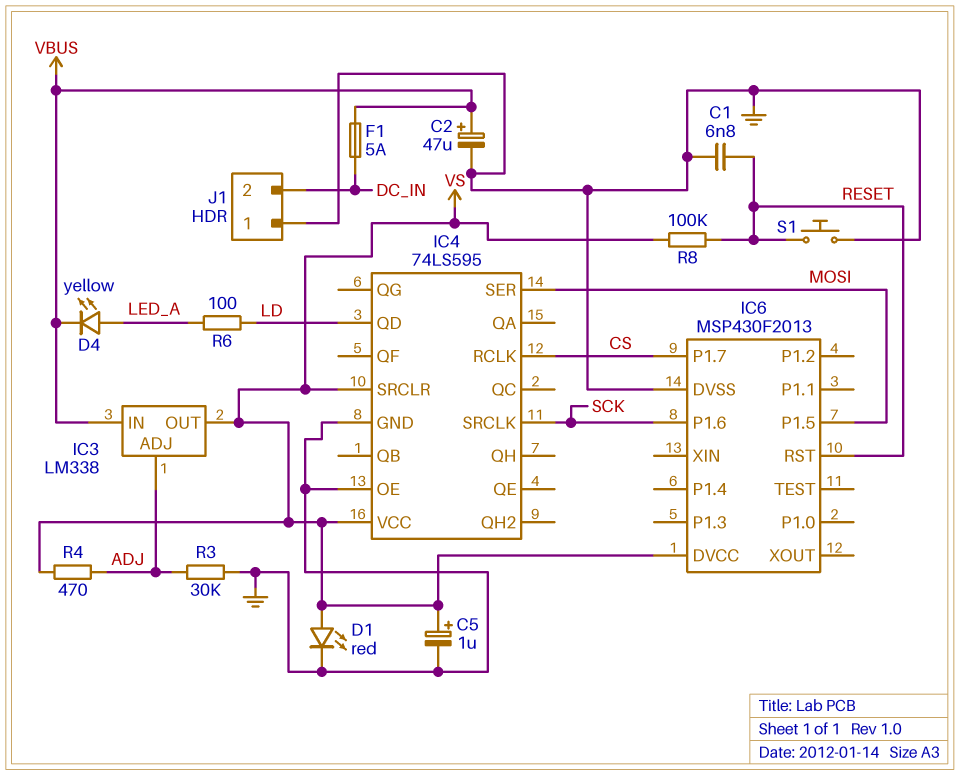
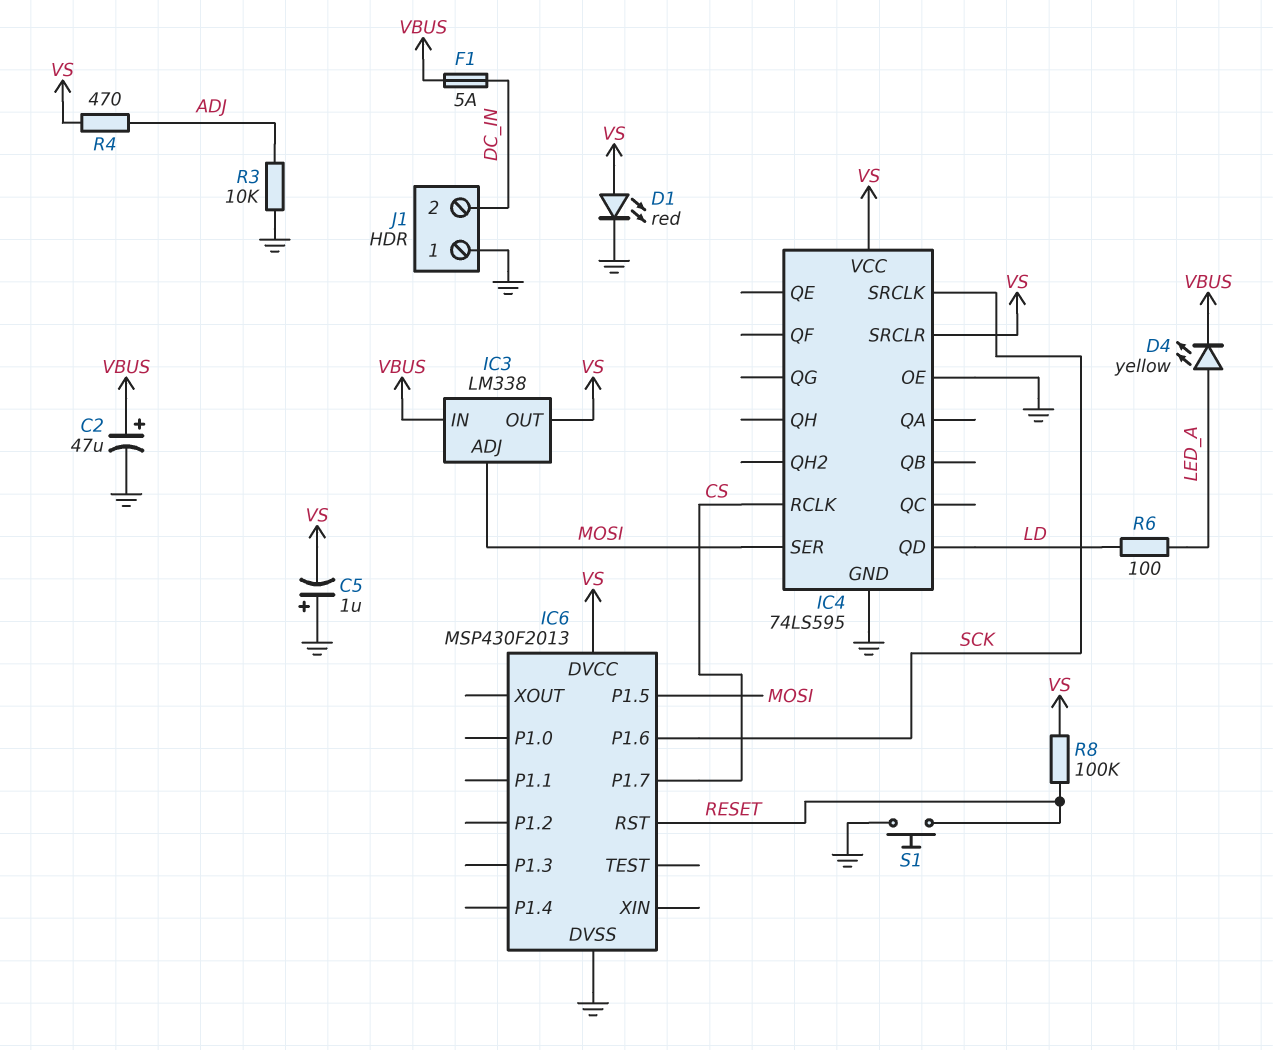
C1: 6.8nF (GND, RESET) -> none
C5: 1uF (plus VS, minus GND) -> 1uF (plus GND, minus VS)
IC3 pin ADJ: ADJ -> MOSI
R3: 30k (ADJ, GND) -> 10k (ADJ, GND)

